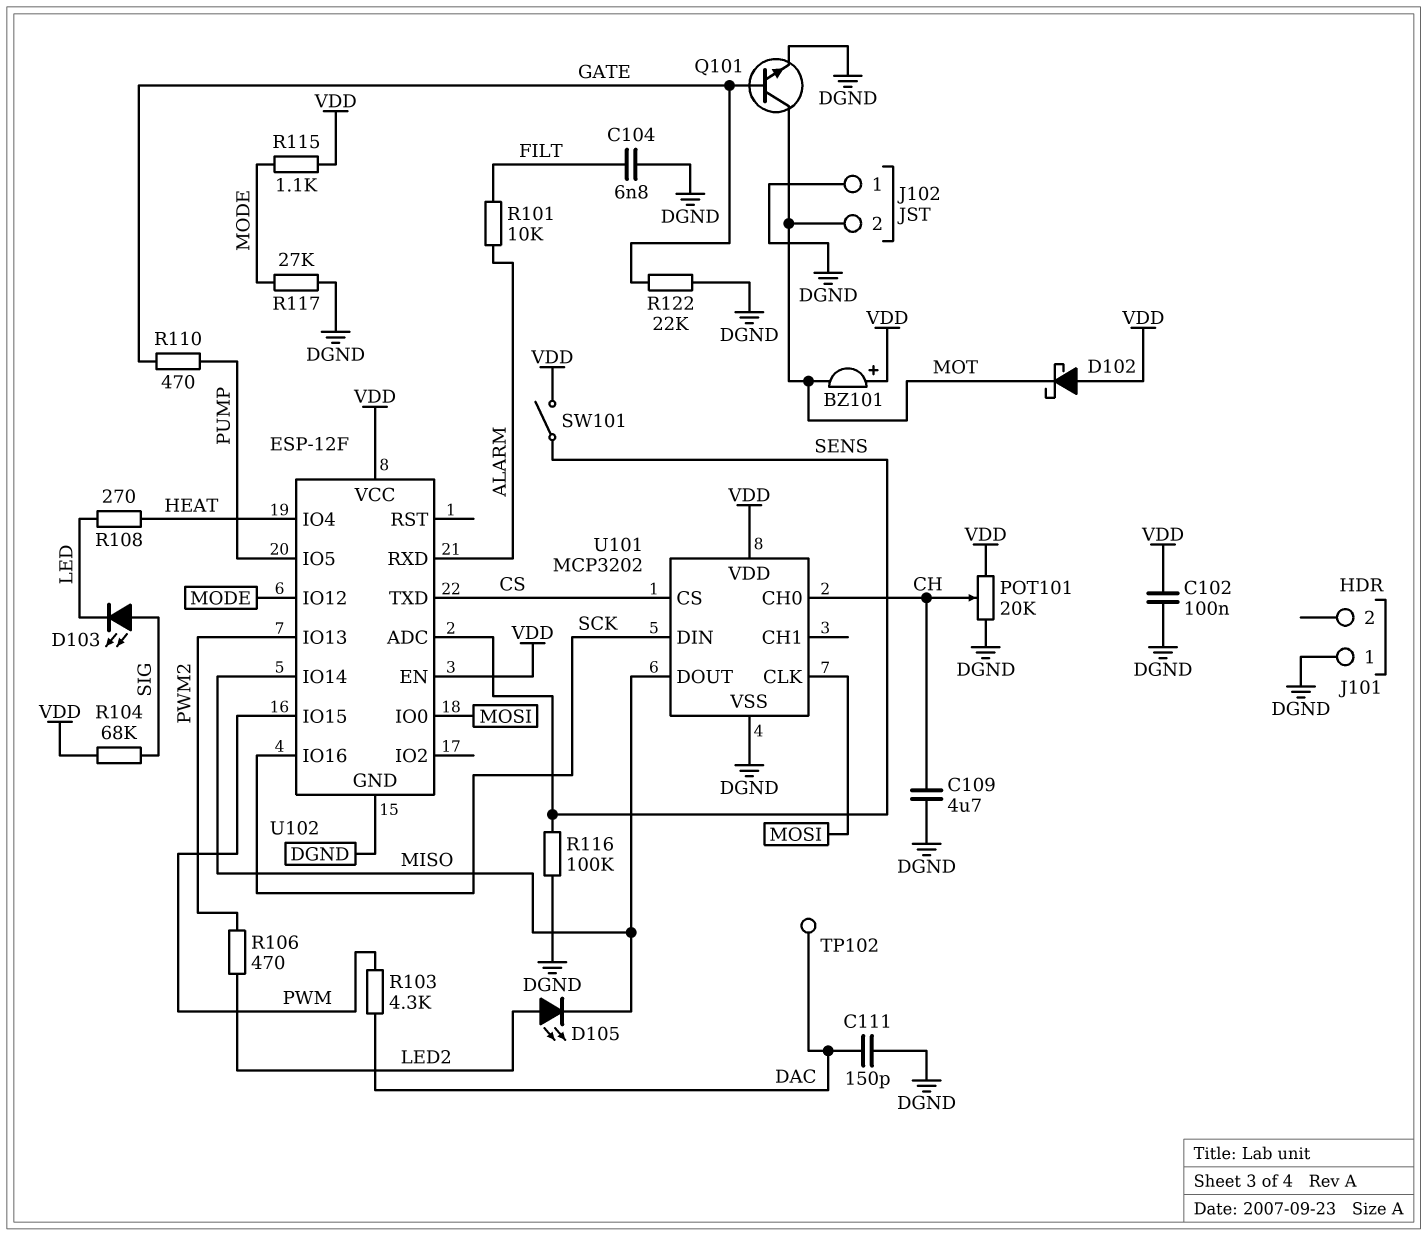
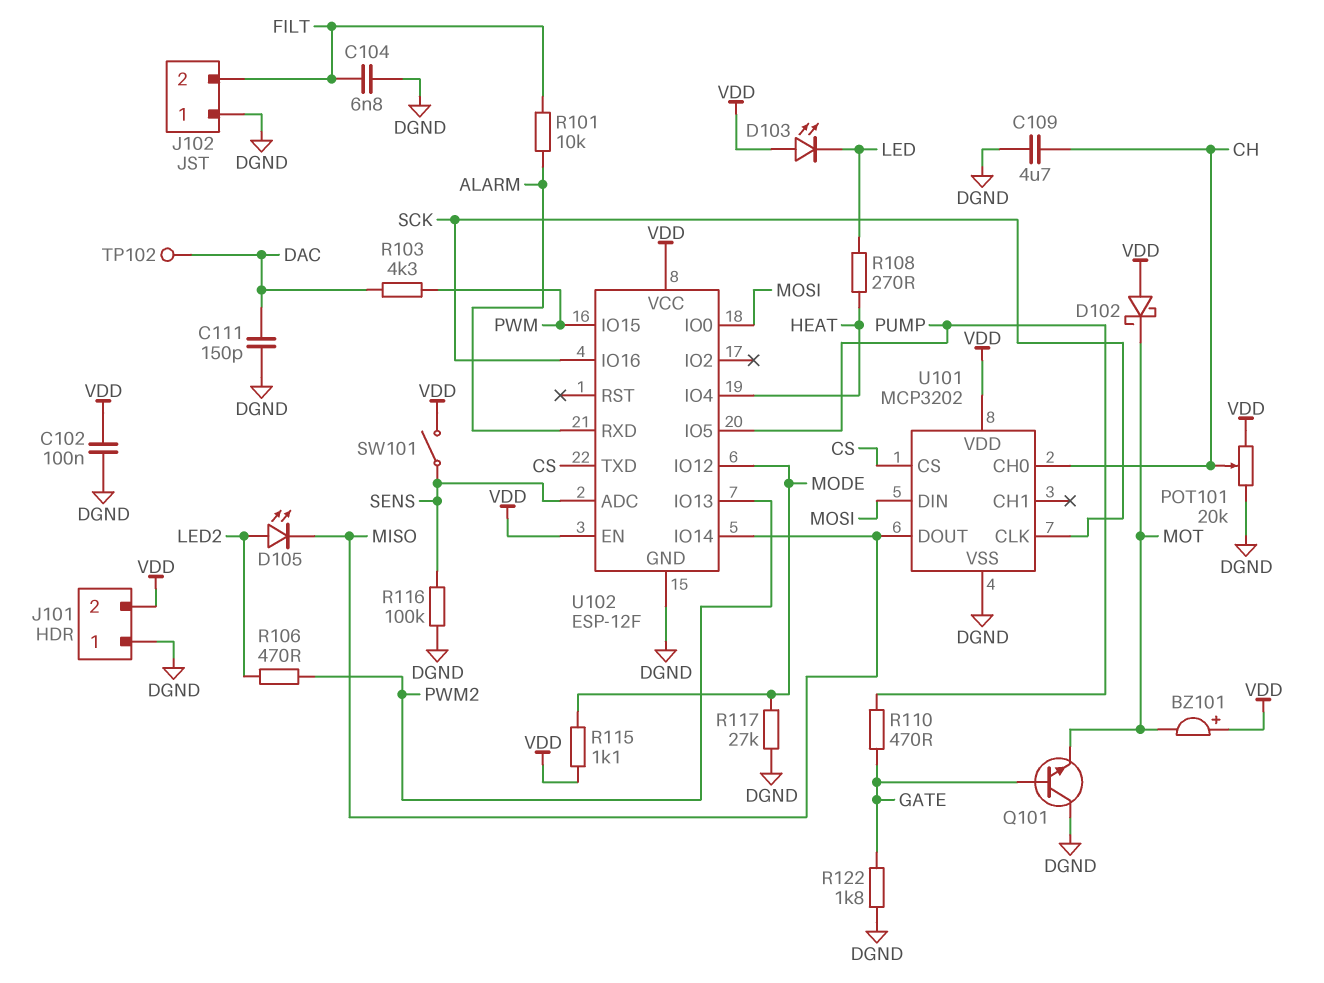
D103: LED (A SIG, K LED) -> LED (A VDD, K LED)
J101 pin 2: none -> VDD
J102 pin 2: MOT -> FILT
Q101: NPN (B GATE, C MOT, E DGND) -> NPN (B GATE, C DGND, E MOT)
R104: 68k (SIG, VDD) -> none
R122: 22k (DGND, GATE) -> 1.8k (DGND, GATE)
U101 pin CLK: MOSI -> SCK
U101 pin DIN: SCK -> MOSI

